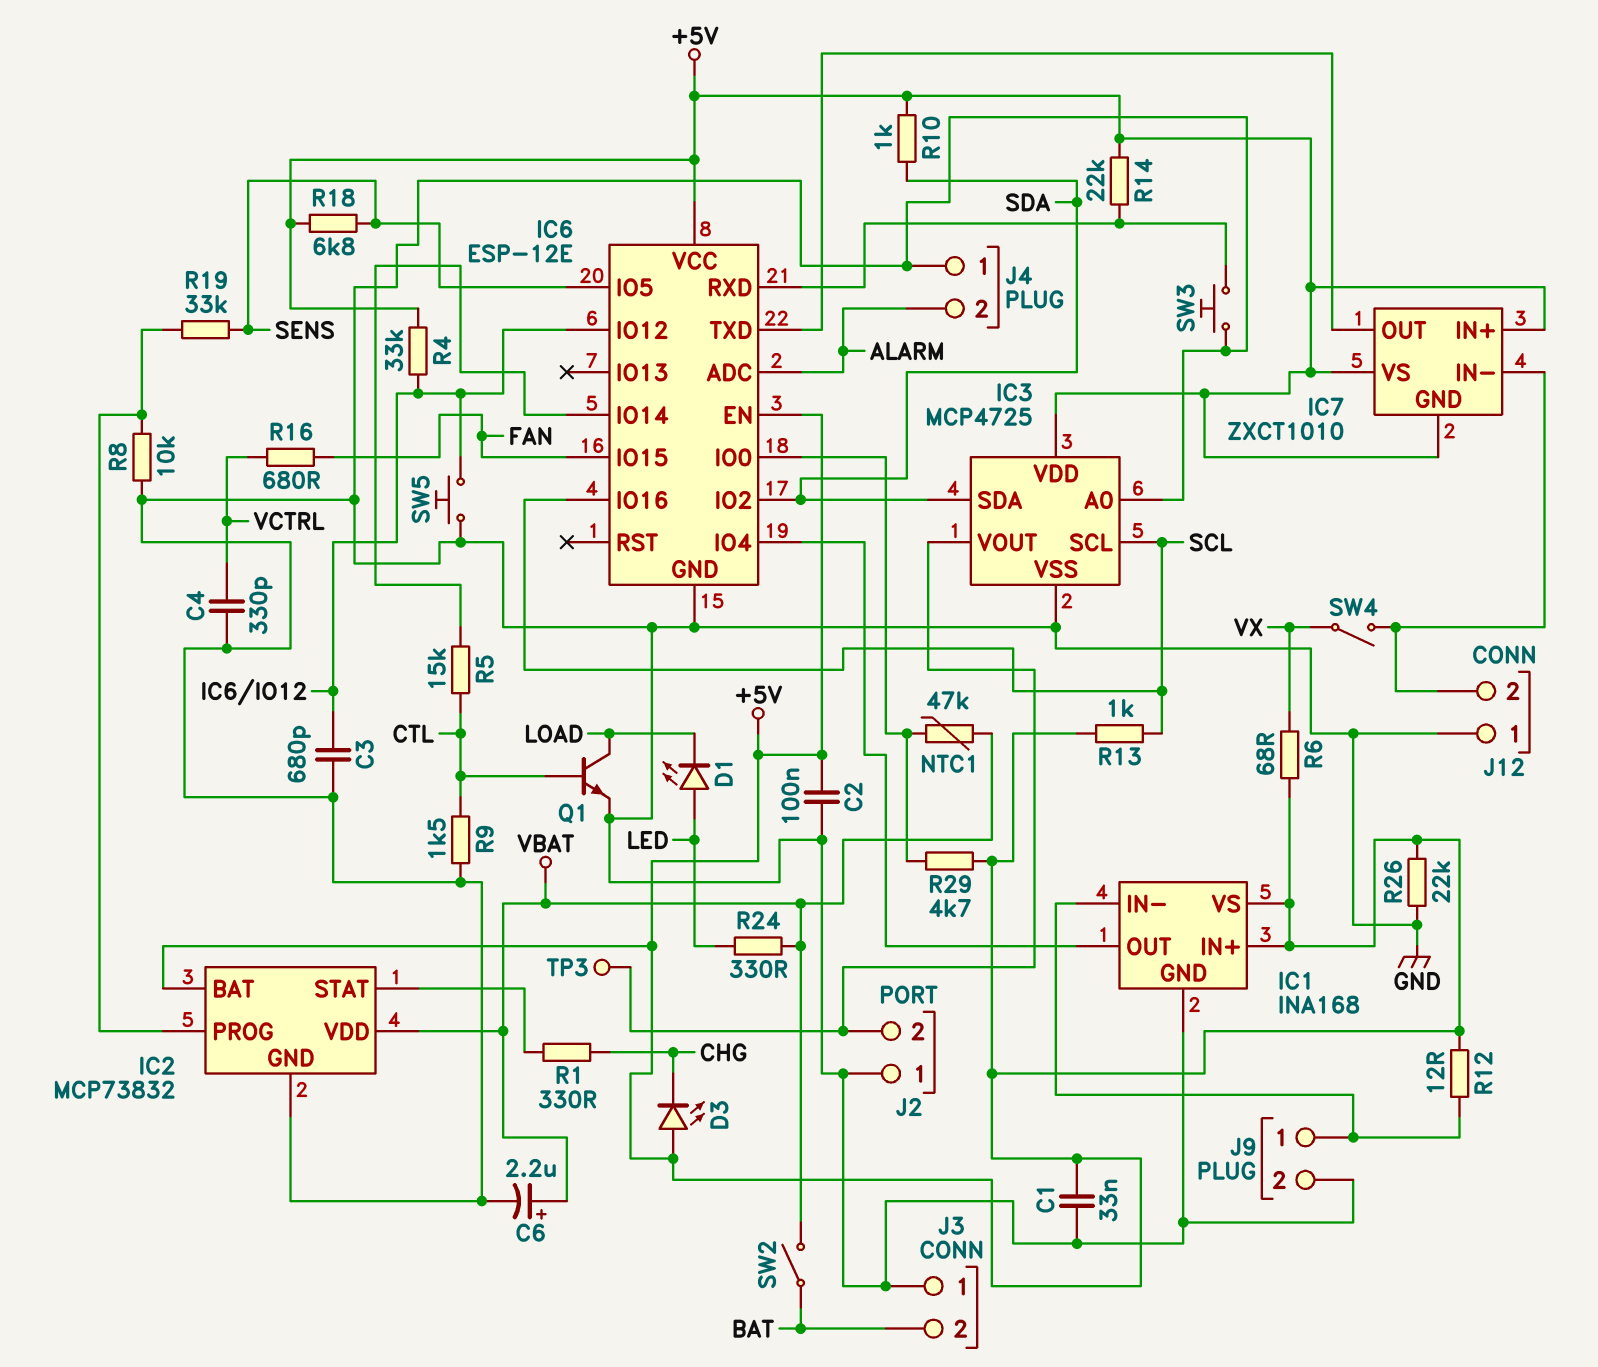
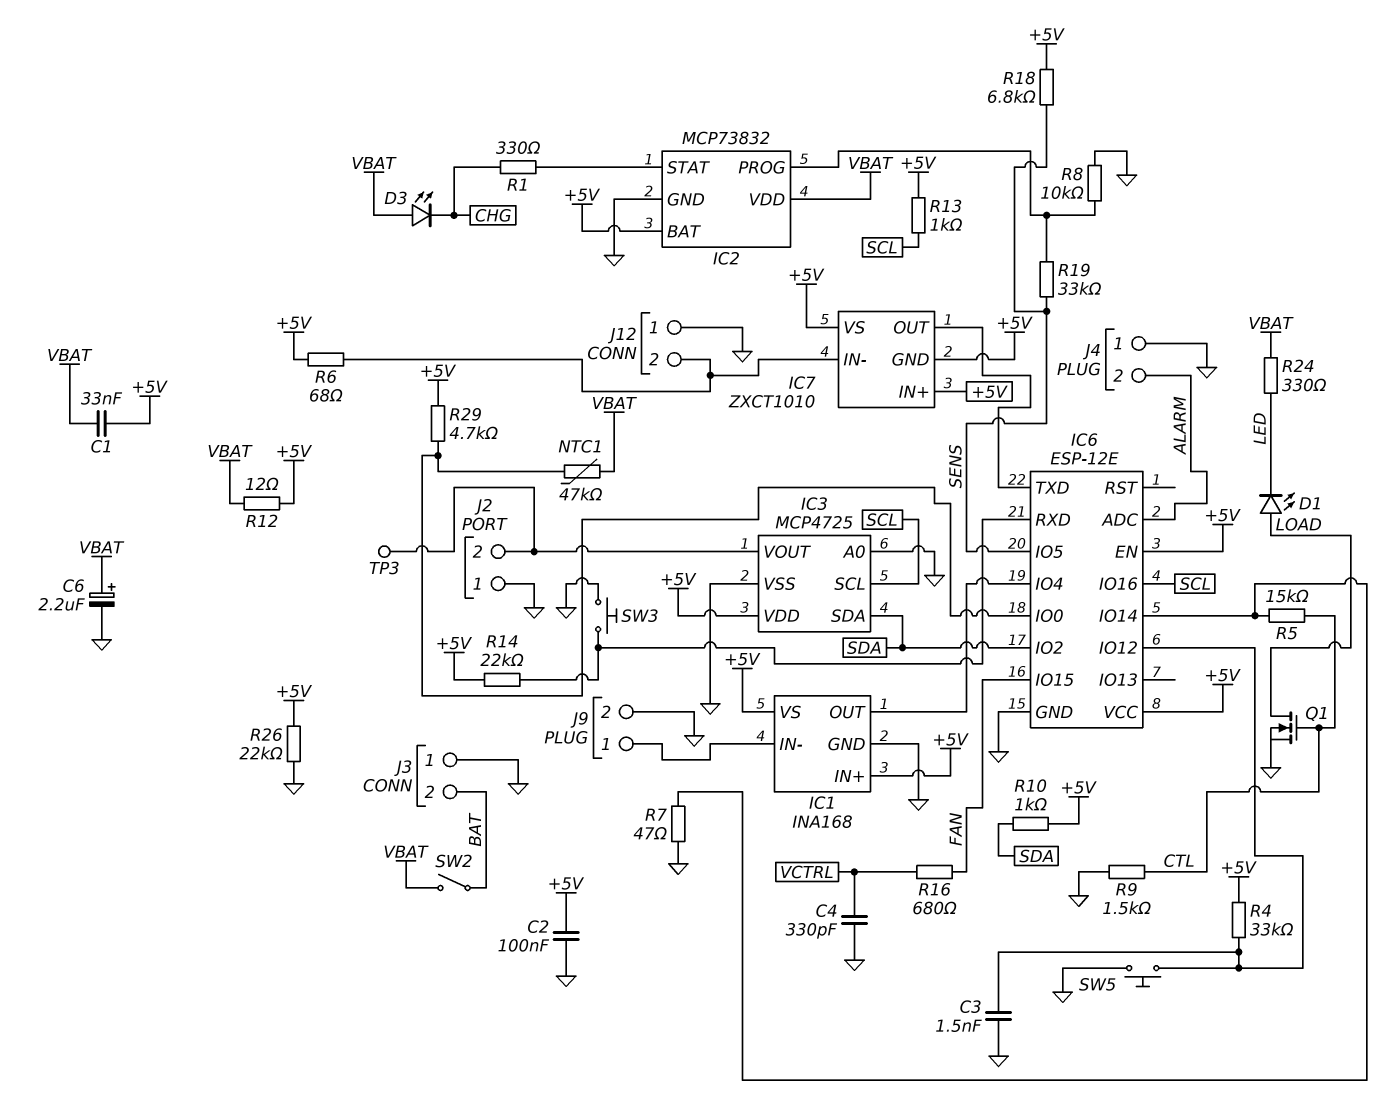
C1: 33nF (+5V, GND) -> 33nF (+5V, VBAT)
C3: 680pF (GND, IC6/IO12) -> 1.5nF (GND, IC6/IO12)
D1: LED (A LED, K LOAD) -> LED (A LOAD, K LED)
D3: LED (A +5V, K CHG) -> LED (A VBAT, K CHG)
Q1: NPN (B CTL, C LOAD, E GND) -> NMOS (G CTL, D LOAD, S GND)
R6: 68 (+5V, VX) -> 68 (+5V, IC7/IN-)
R7: none -> 47 (GND, IC6/IO14)
R12: 12 (+5V, IC1/IN-) -> 12 (+5V, VBAT)
SW4: switch (IC7/IN-, VX) -> none

